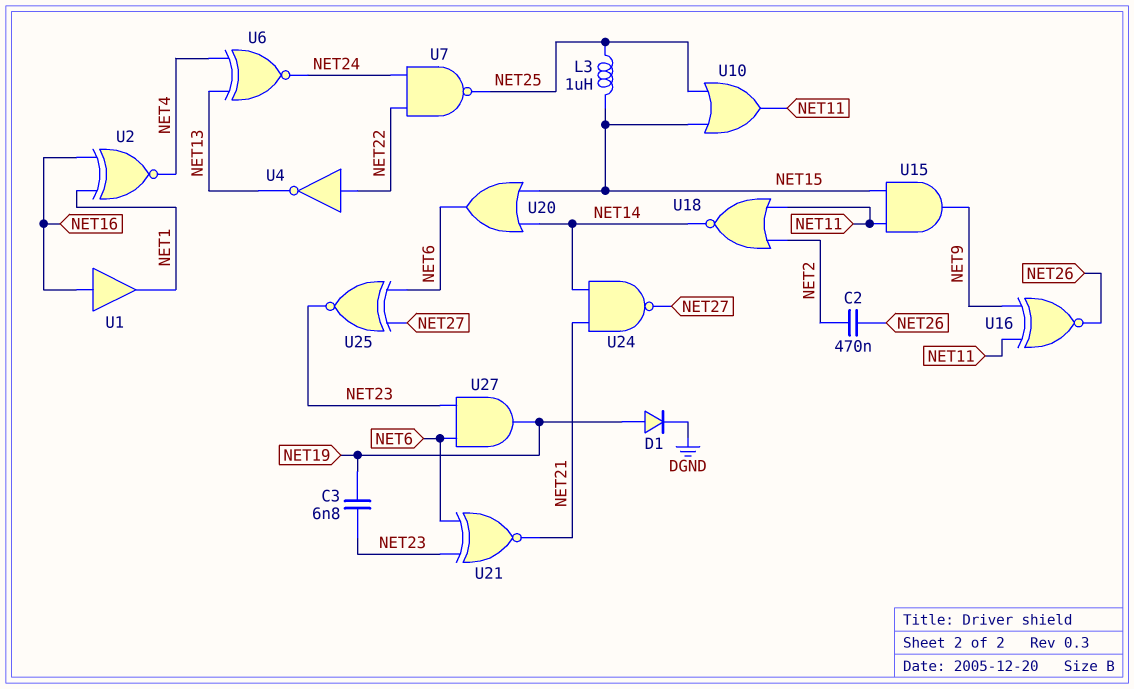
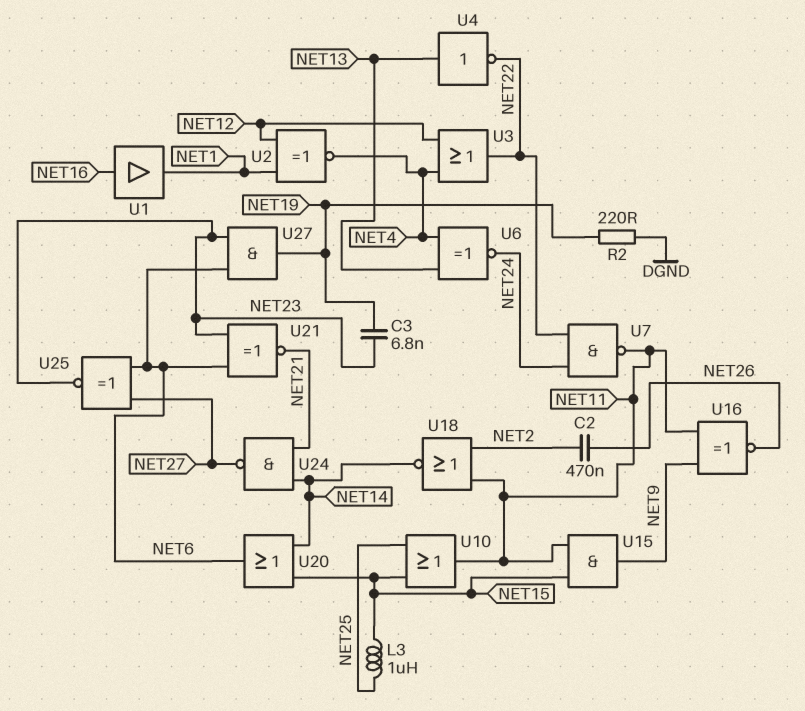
D1: diode (A NET19, K DGND) -> none
R2: none -> 220 (DGND, NET19)
U2: XNOR (in NET1, in NET16, out NET4) -> XNOR (in NET1, in NET12, out NET4)
U3: none -> OR (in NET4, in NET12, out NET22)
U4: NOT (in NET22, out NET13) -> NOT (in NET13, out NET22)
U7: NAND (in NET22, in NET24, out NET25) -> NAND (in NET22, in NET24, out NET11)

